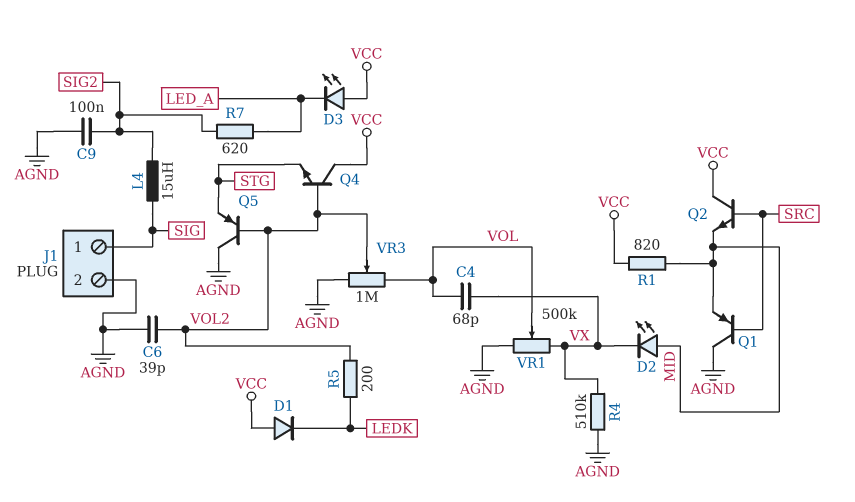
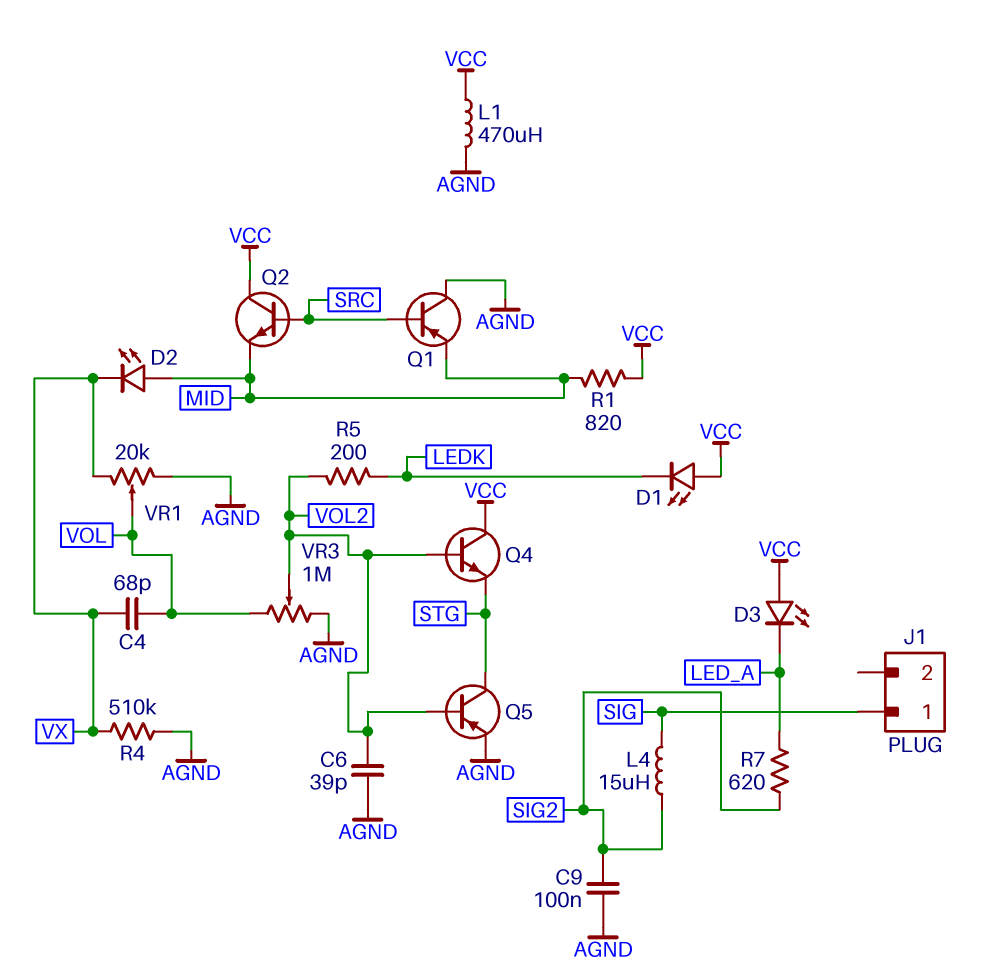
D1: diode (A VCC, K LEDK) -> LED (A VCC, K LEDK)
J1 pin 2: AGND -> none
L1: none -> 470uH (AGND, VCC)
Q5: PNP (B VOL2, C AGND, E STG) -> PNP (B VOL2, C STG, E AGND)
VR1: 500k (AGND, VX, wiper VOL) -> 20k (AGND, VX, wiper VOL)

